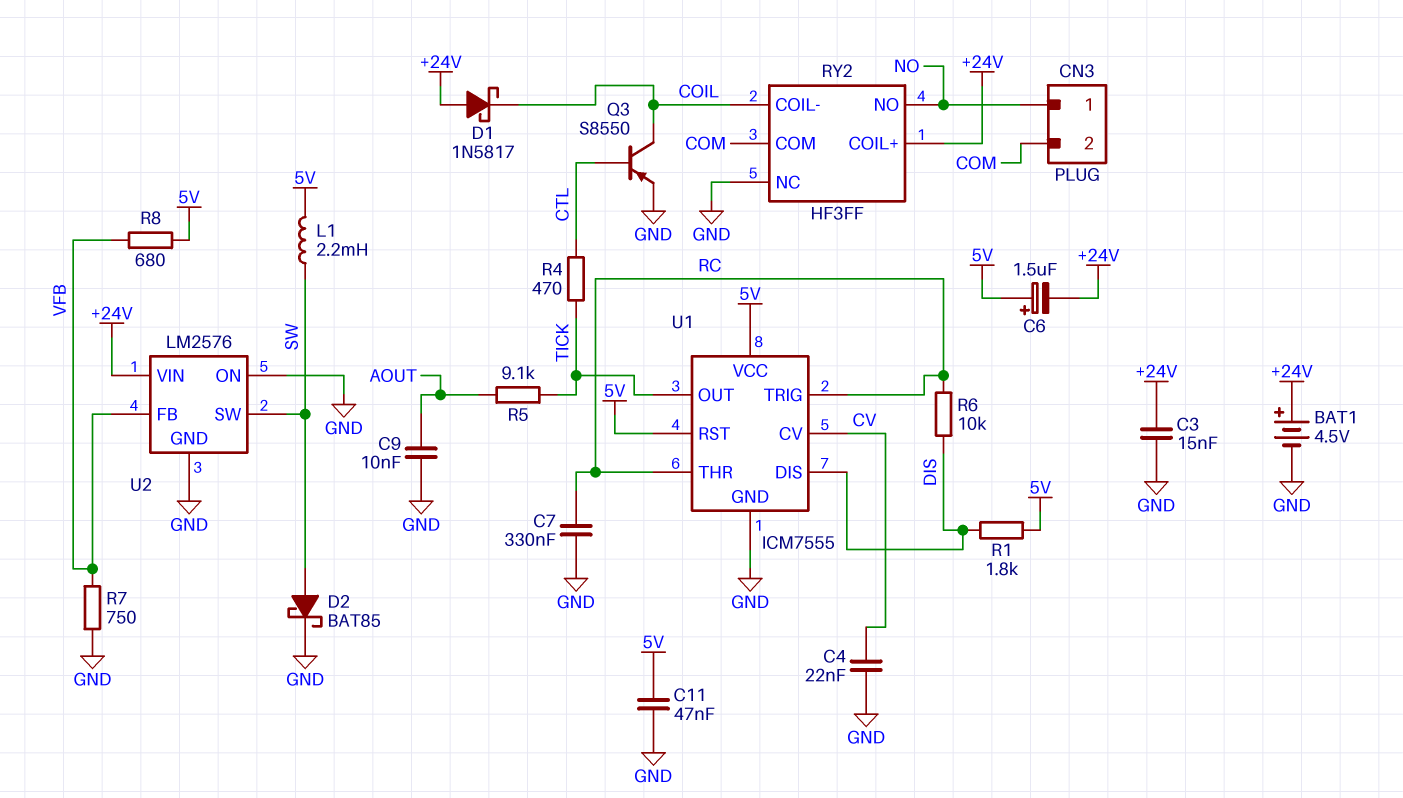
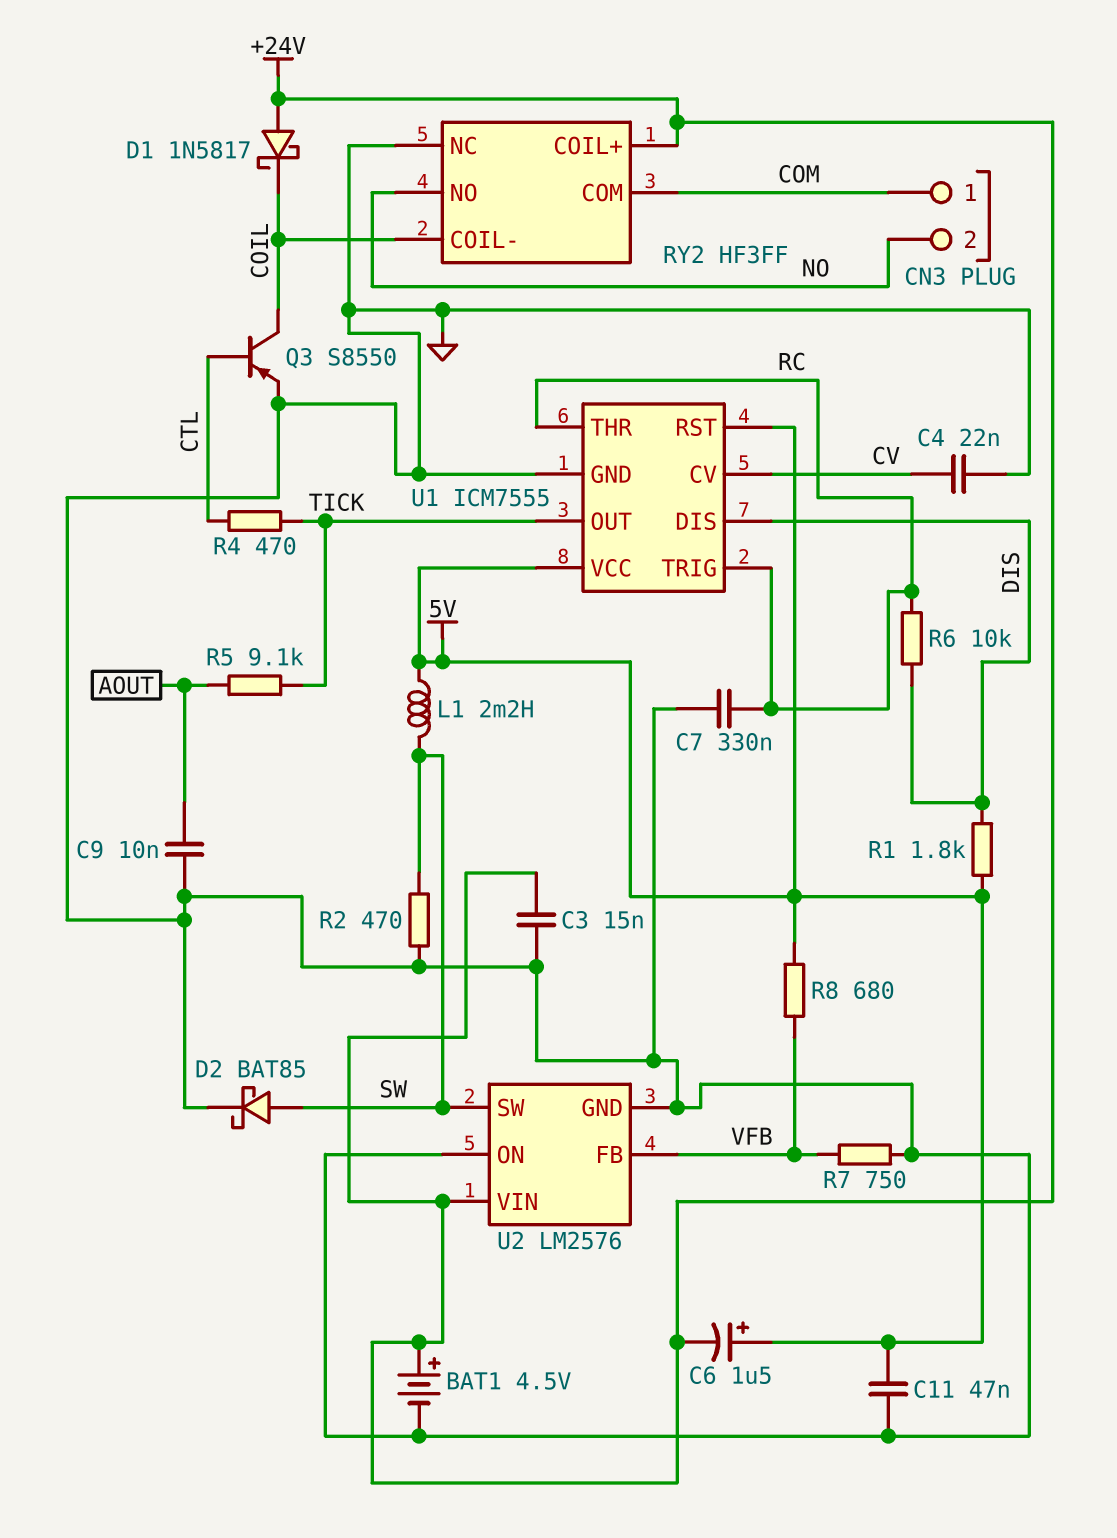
CN3 pin 1: NO -> COM
CN3 pin 2: COM -> NO
R2: none -> 470 (GND, SW)

